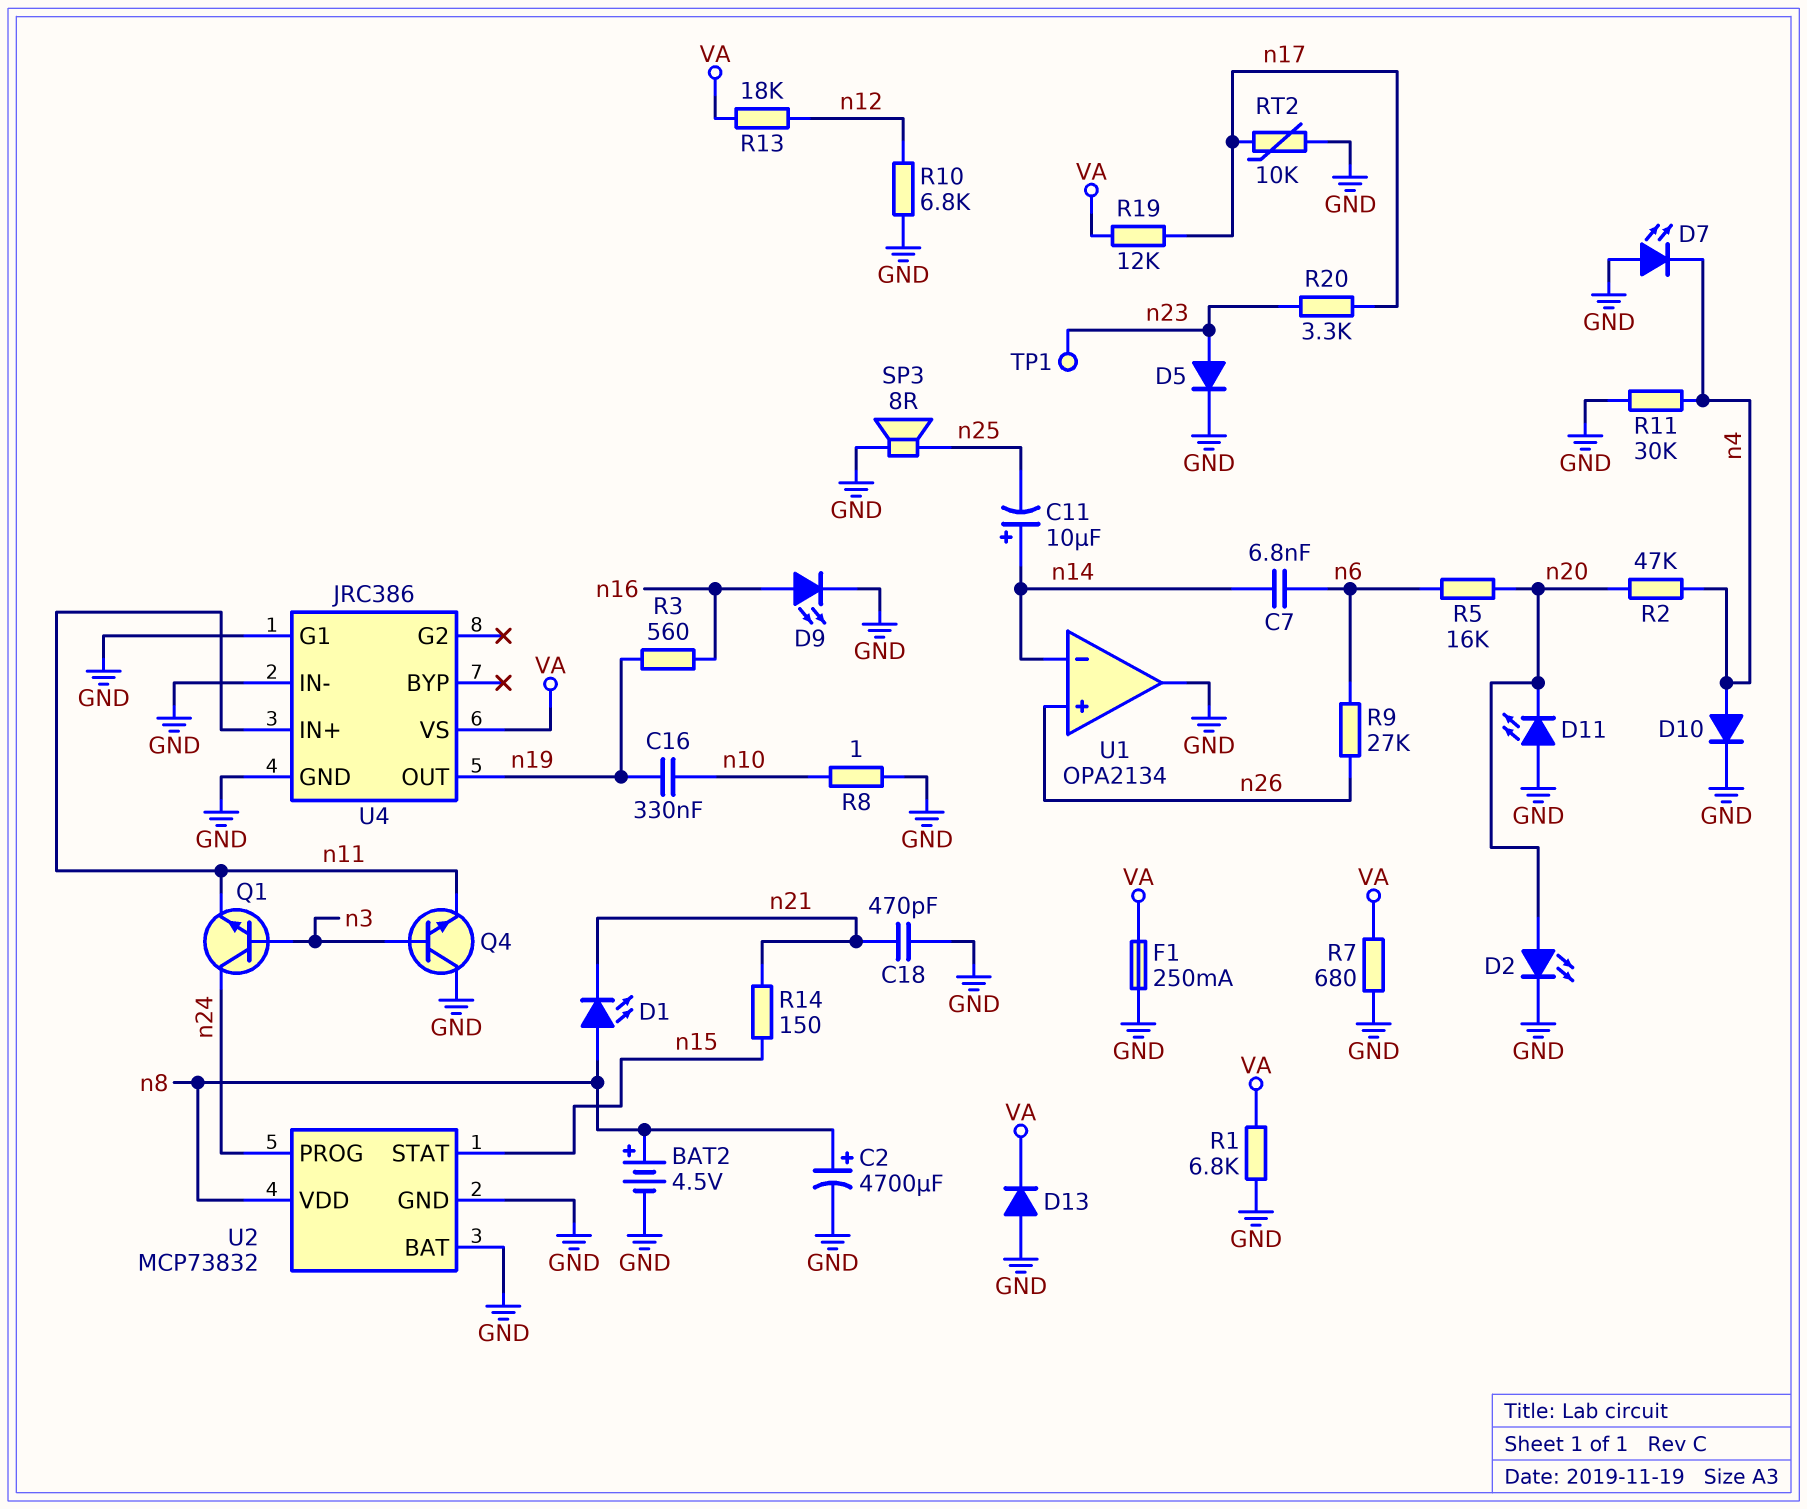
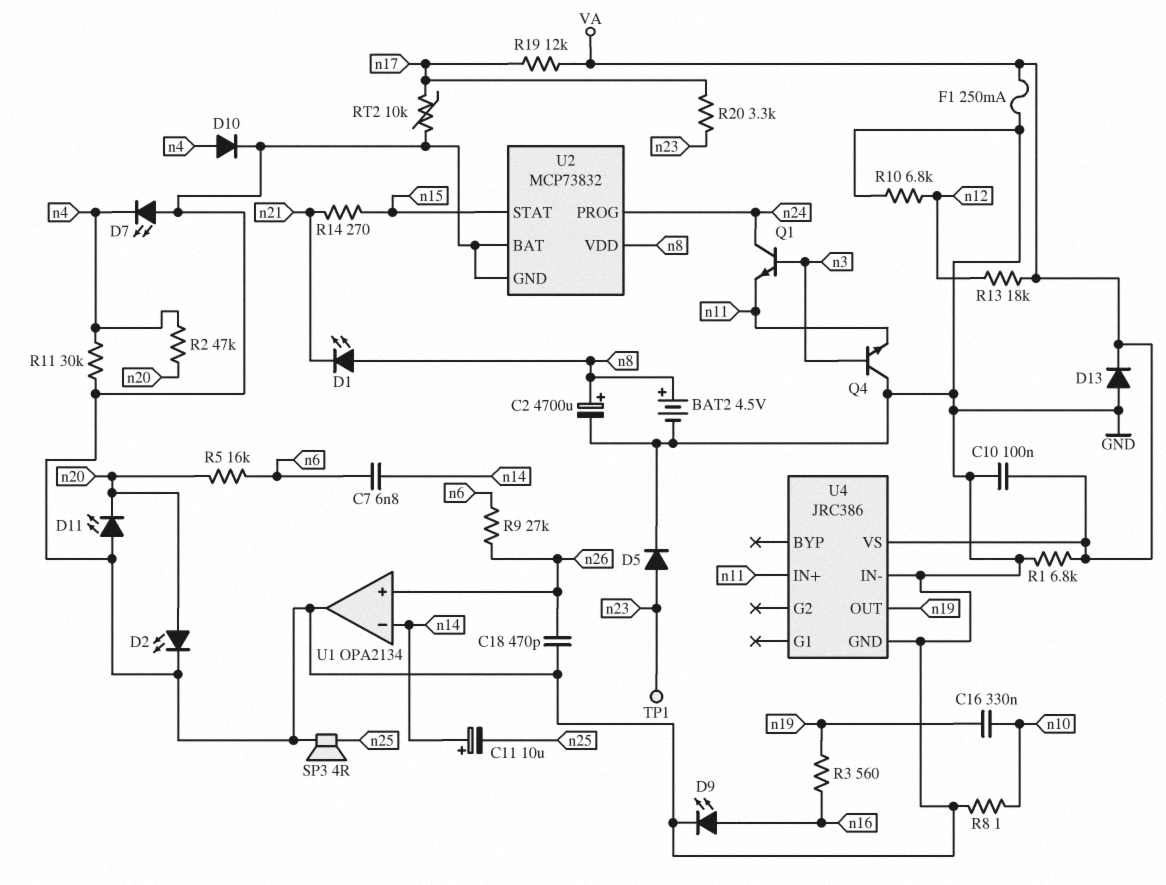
C10: none -> 100nF (GND, VA)
C18: 470pF (GND, n21) -> 470pF (GND, n26)
R7: 680 (GND, VA) -> none
R14: 150 (n15, n21) -> 270 (n15, n21)
SP3: speaker 8R (GND, n25) -> speaker 4R (GND, n25)
U4 pin G1: GND -> none

